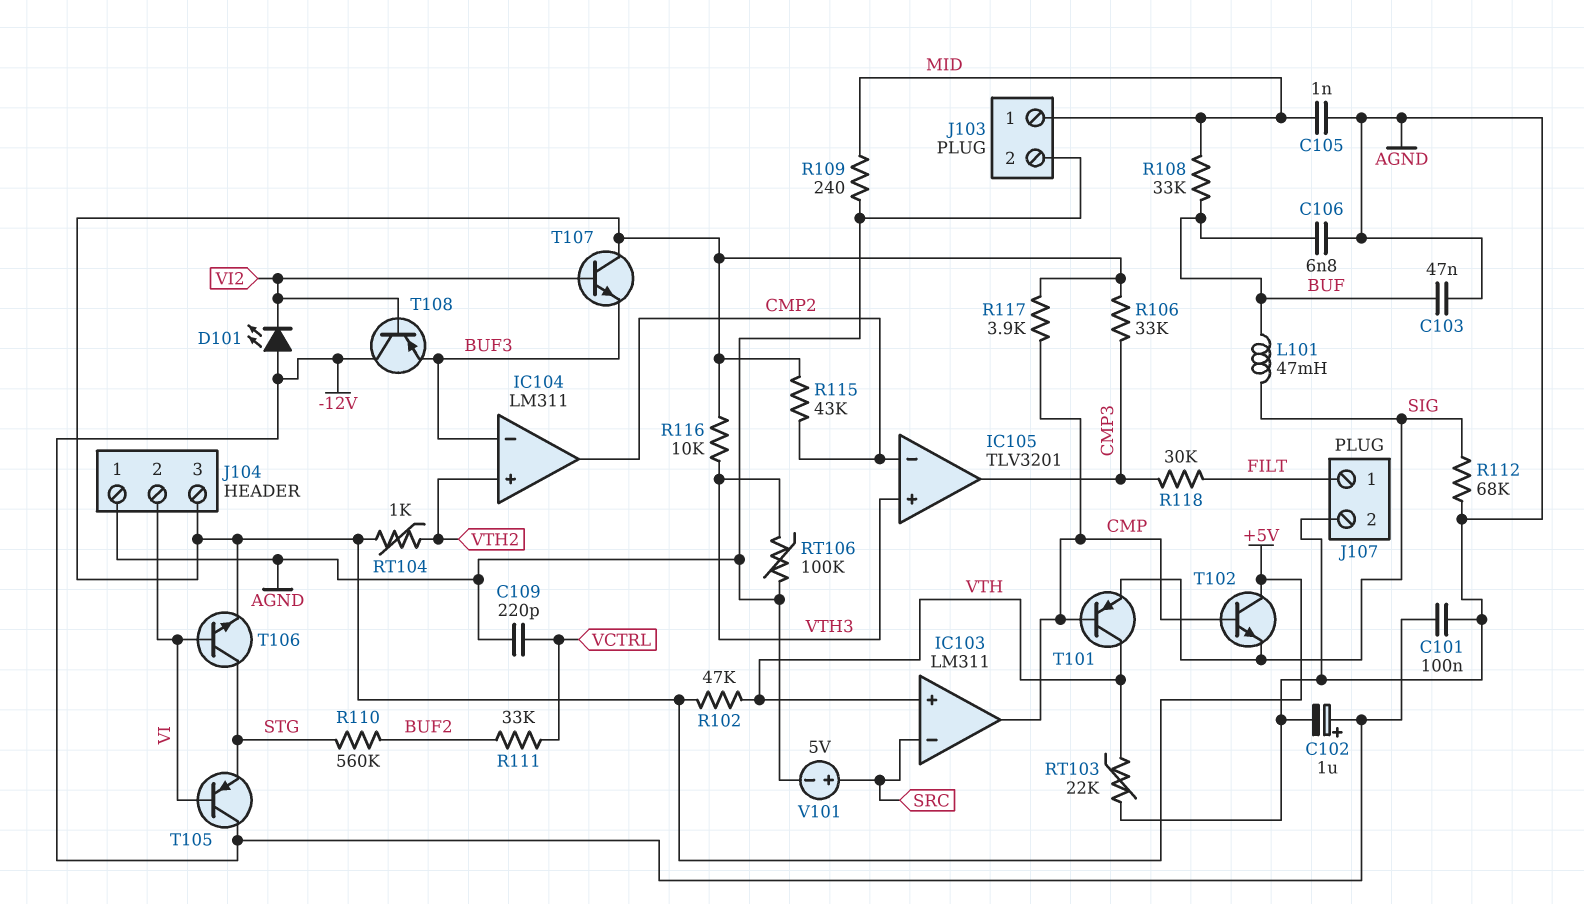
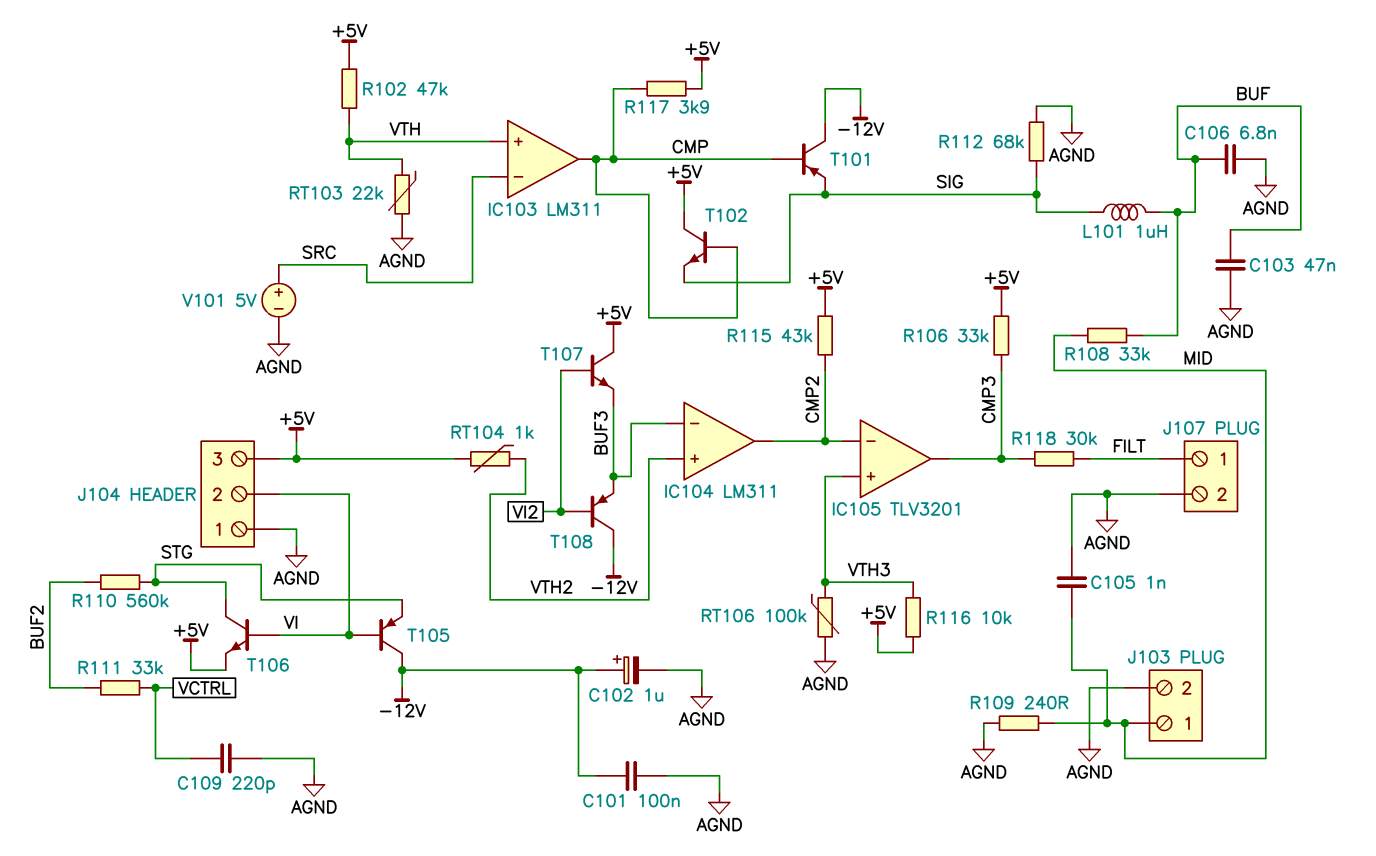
D101: LED (A -12V, K VI2) -> none
L101: 47mH (BUF, SIG) -> 1uH (BUF, SIG)
T101: PNP (B CMP, C VTH, E SIG) -> PNP (B CMP, C -12V, E SIG)

